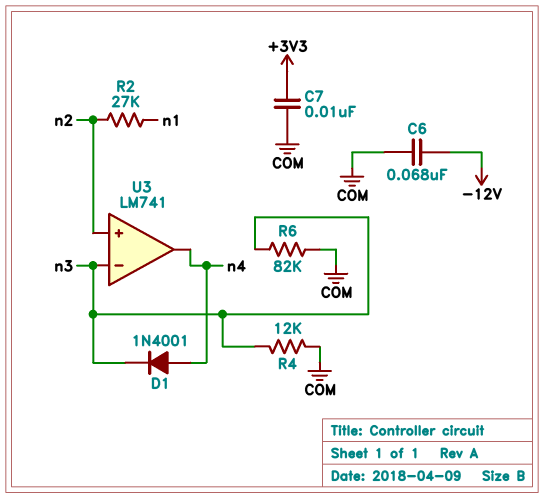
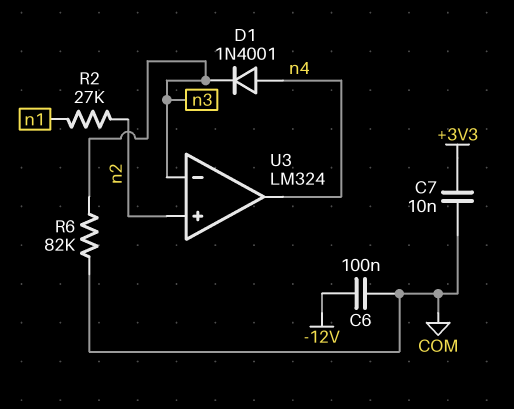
C6: 68nF (-12V, COM) -> 100nF (-12V, COM)
R4: 12k (COM, n3) -> none
U3: LM741 -> LM324

